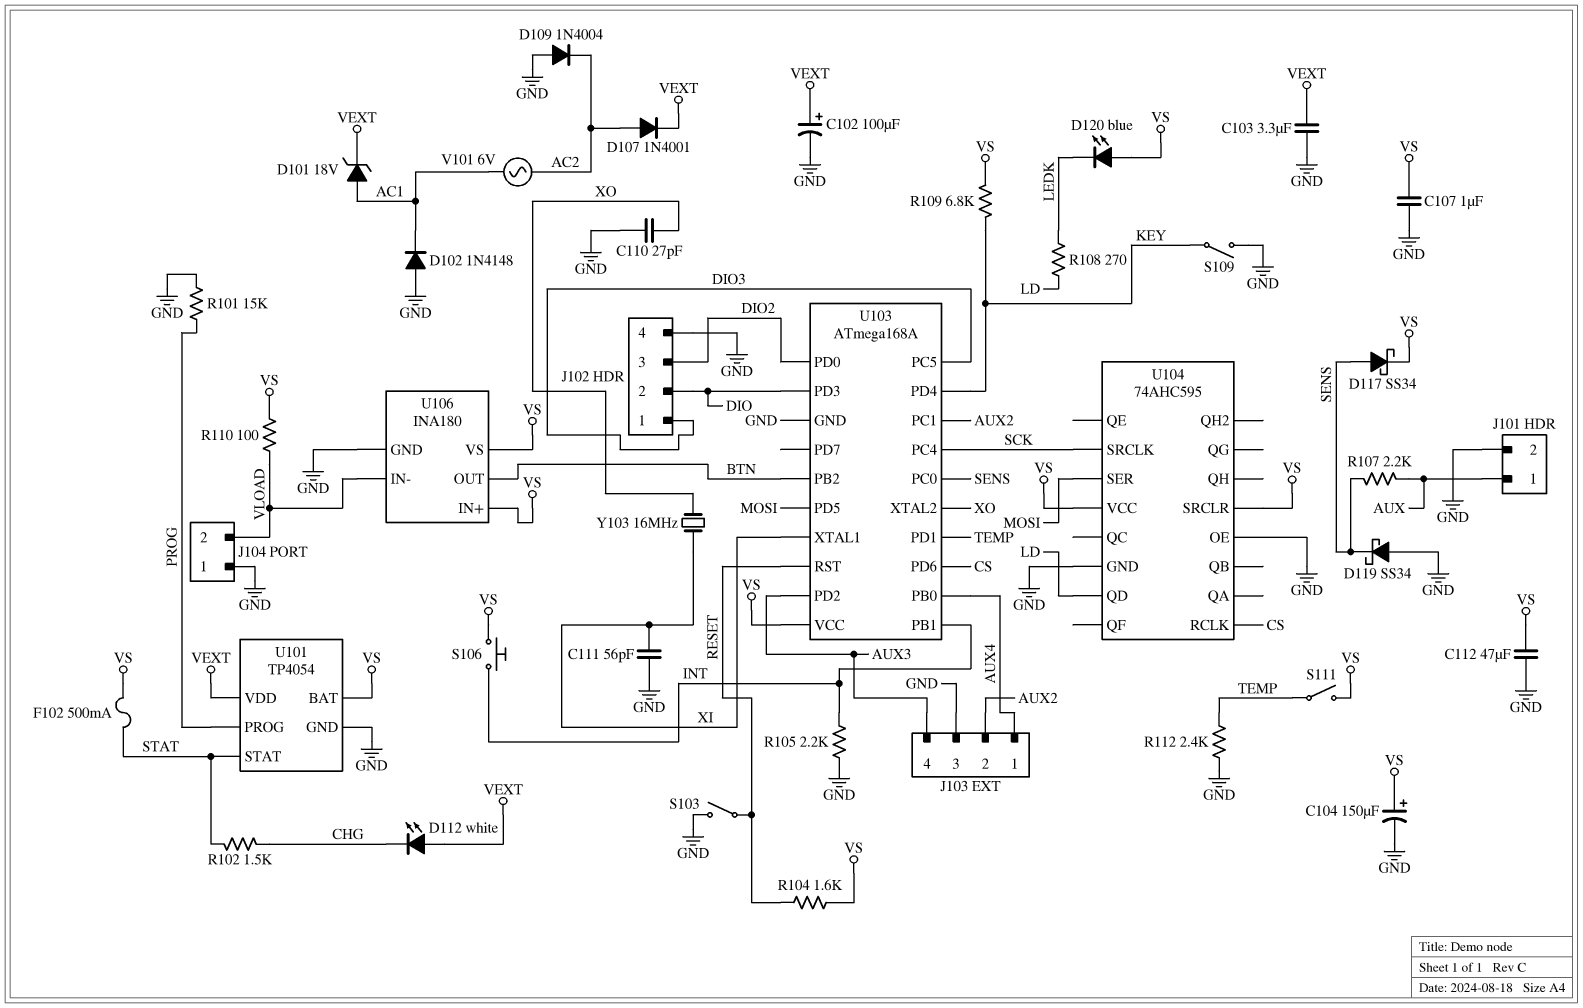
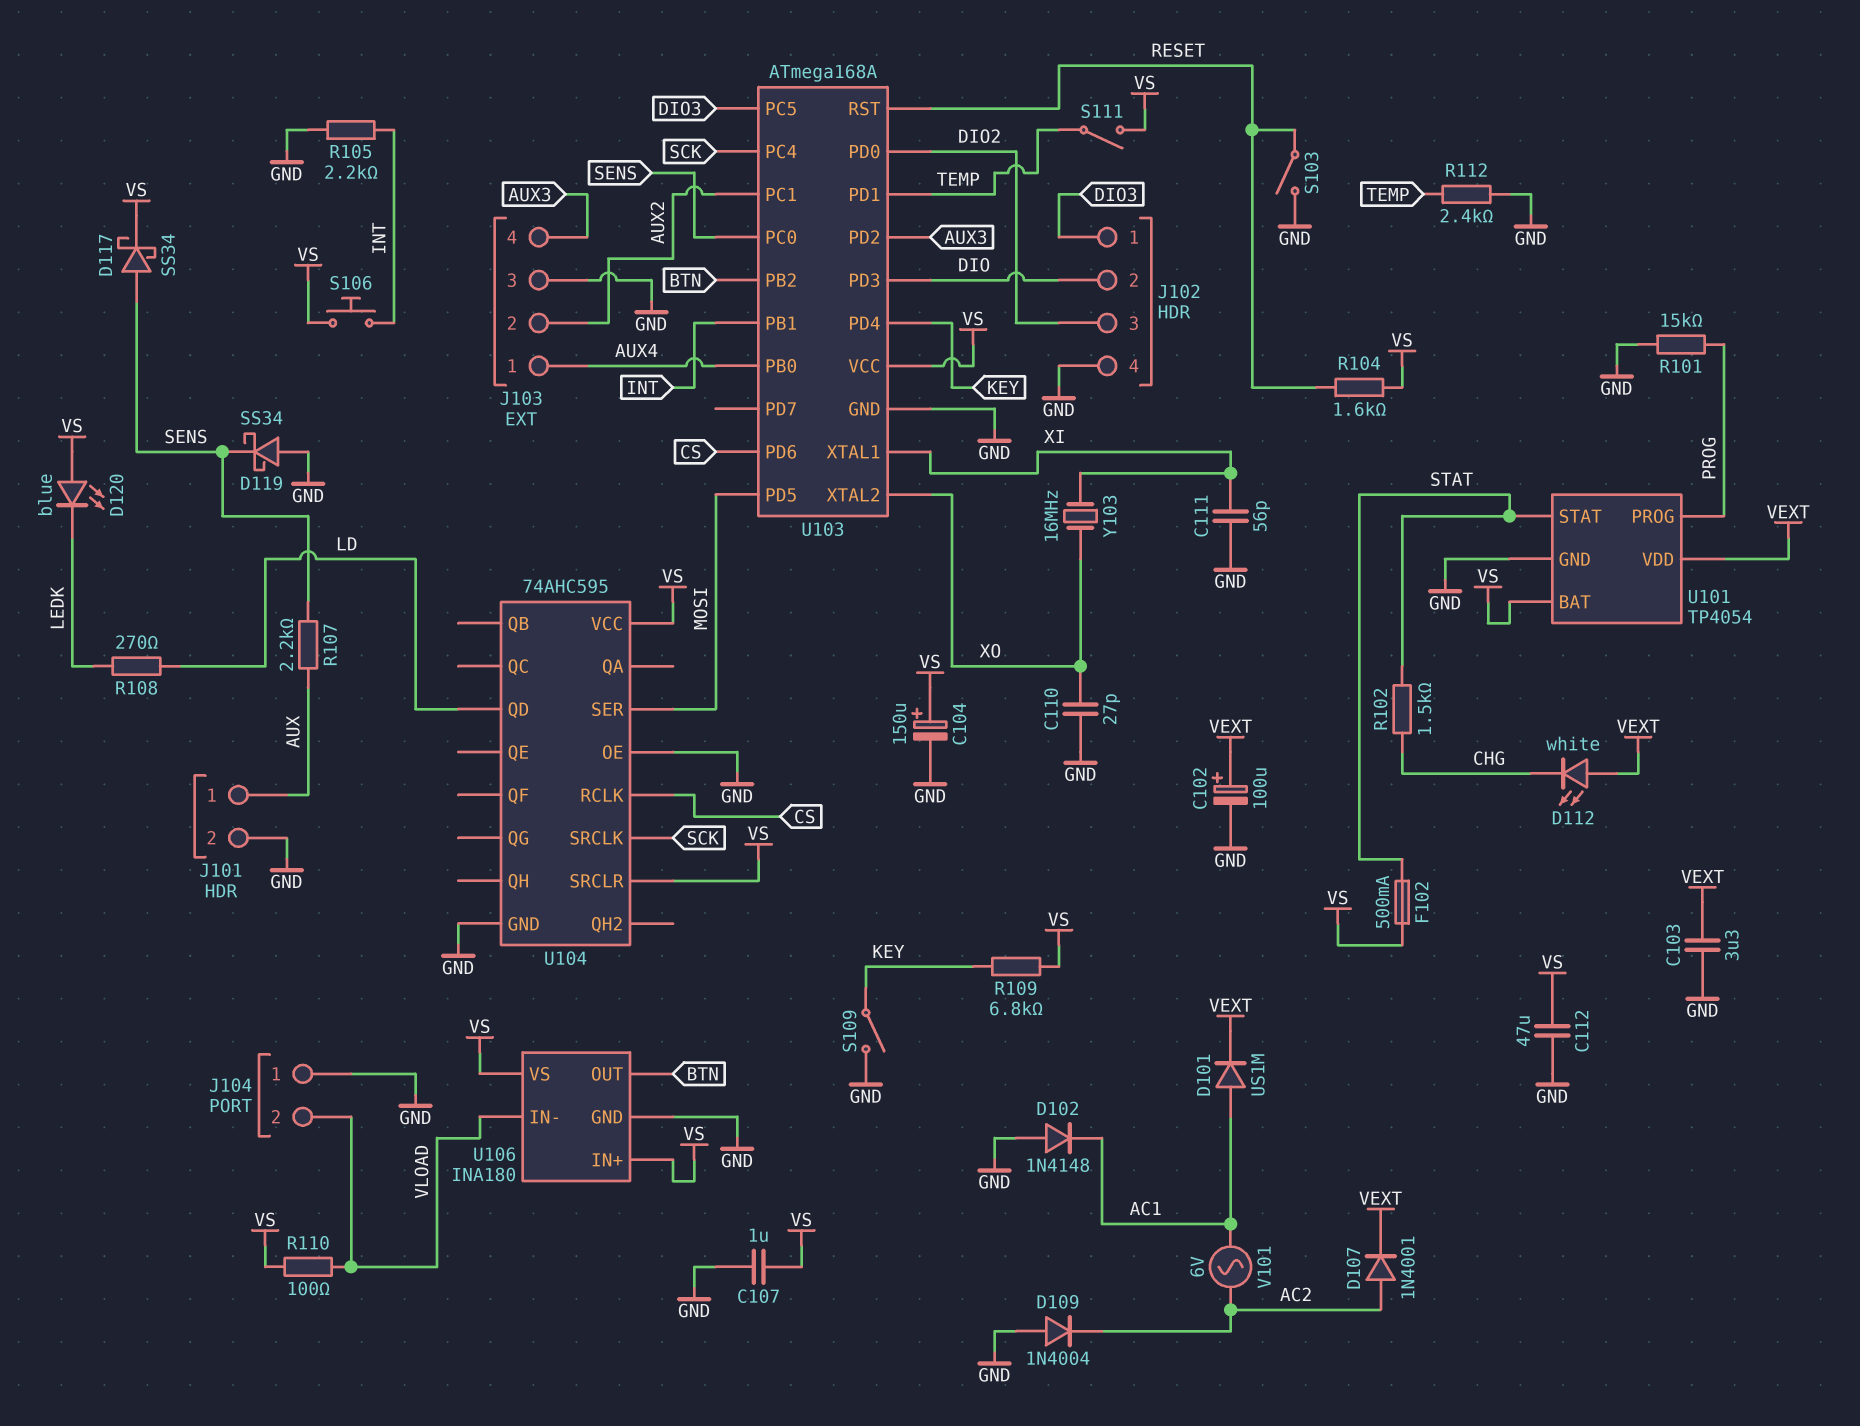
D101: zener 18V (A AC1, K VEXT) -> diode US1M (A AC1, K VEXT)

